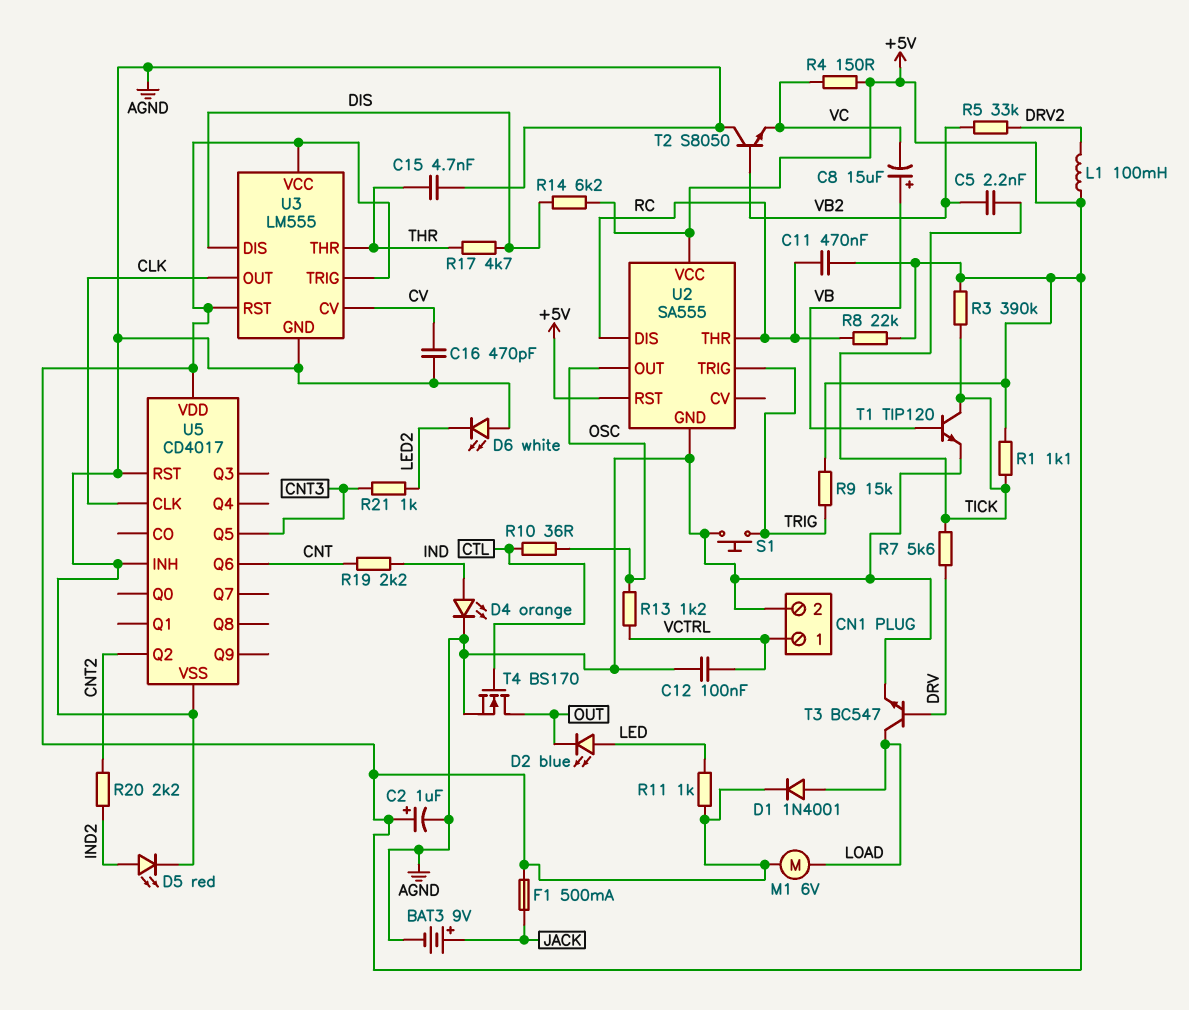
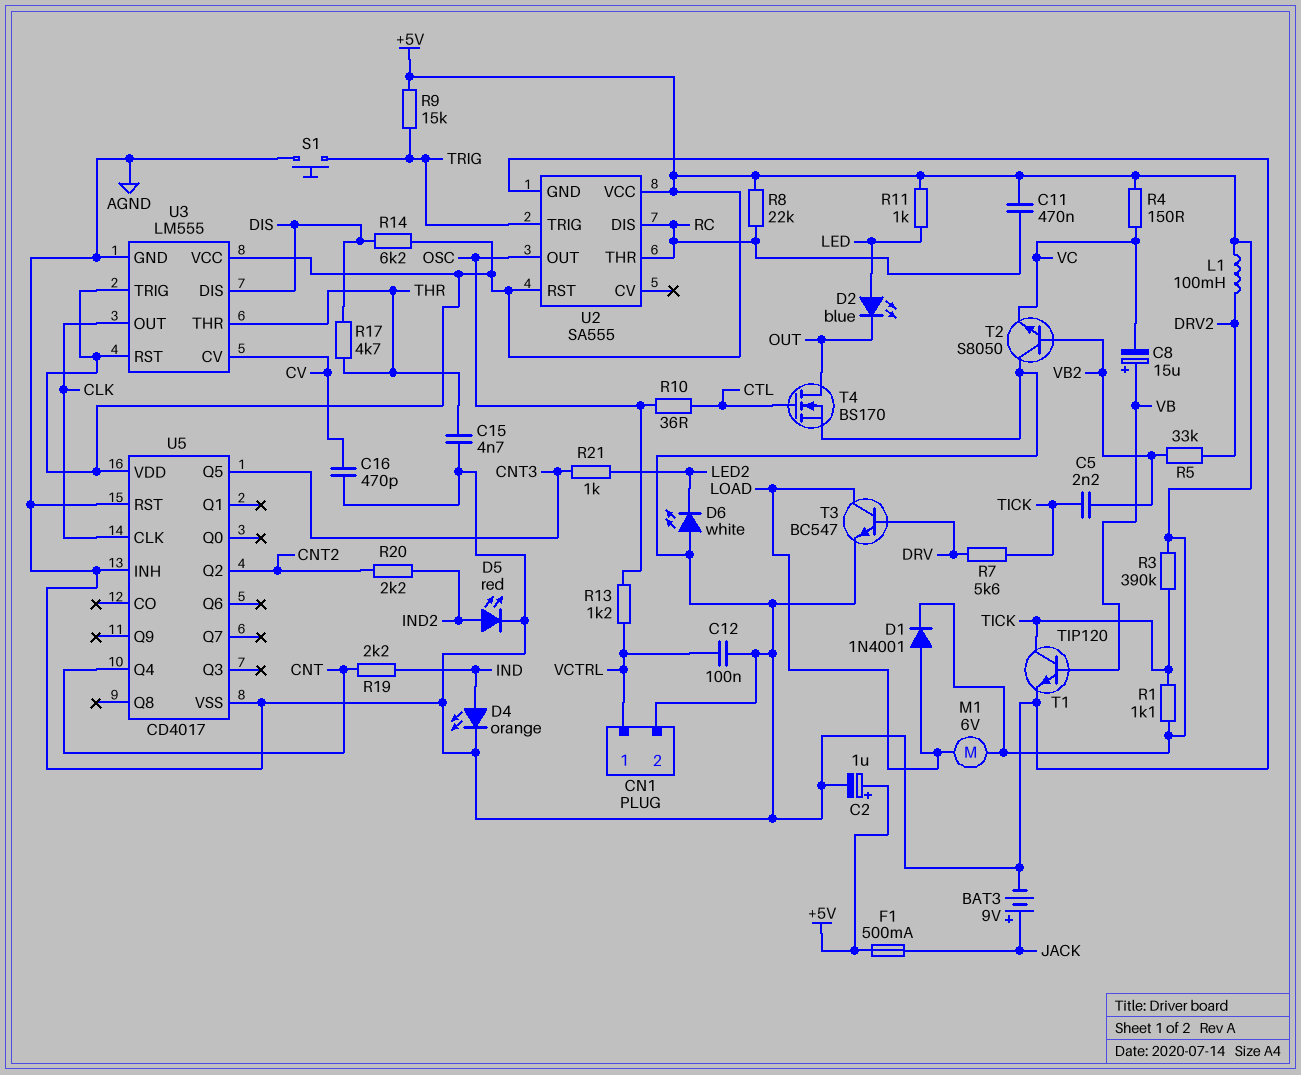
U5 pin Q4: none -> CNT
U5 pin Q6: CNT -> none

